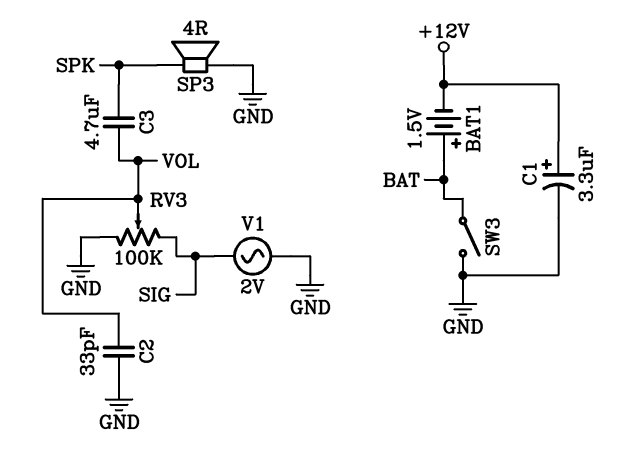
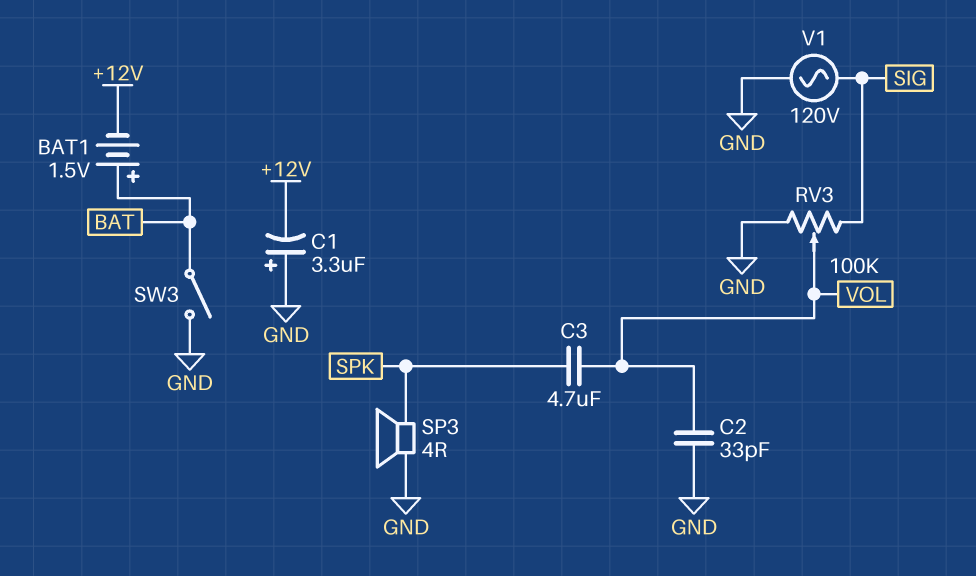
C1: 3.3uF (plus +12V, minus GND) -> 3.3uF (plus GND, minus +12V)
V1: AC 2V (GND, SIG) -> AC 120V (GND, SIG)

